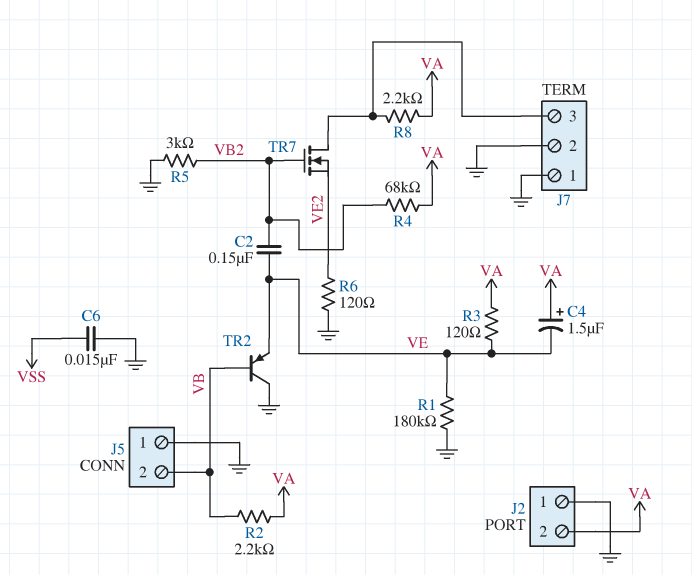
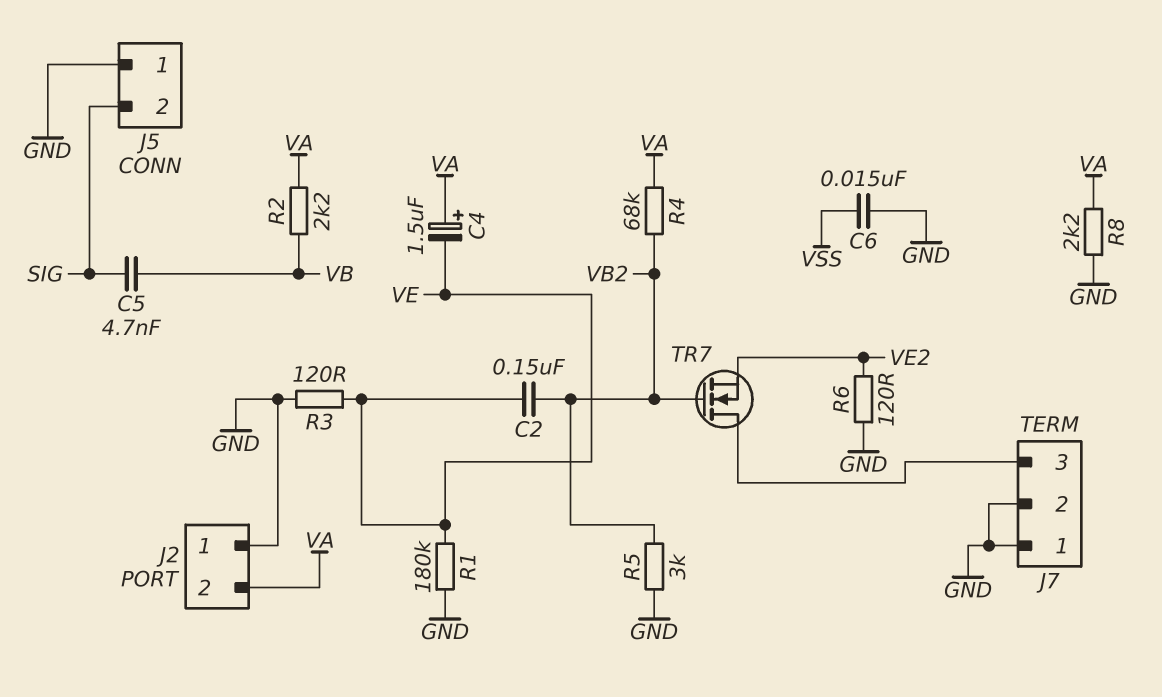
C5: none -> 4.7nF (SIG, VB)
J5 pin 2: VB -> SIG
R3: 120 (VA, VE) -> 120 (GND, VE)
R8: 2.2k (J7/3, VA) -> 2.2k (GND, VA)
TR2: PNP (B VB, C GND, E VE) -> none

